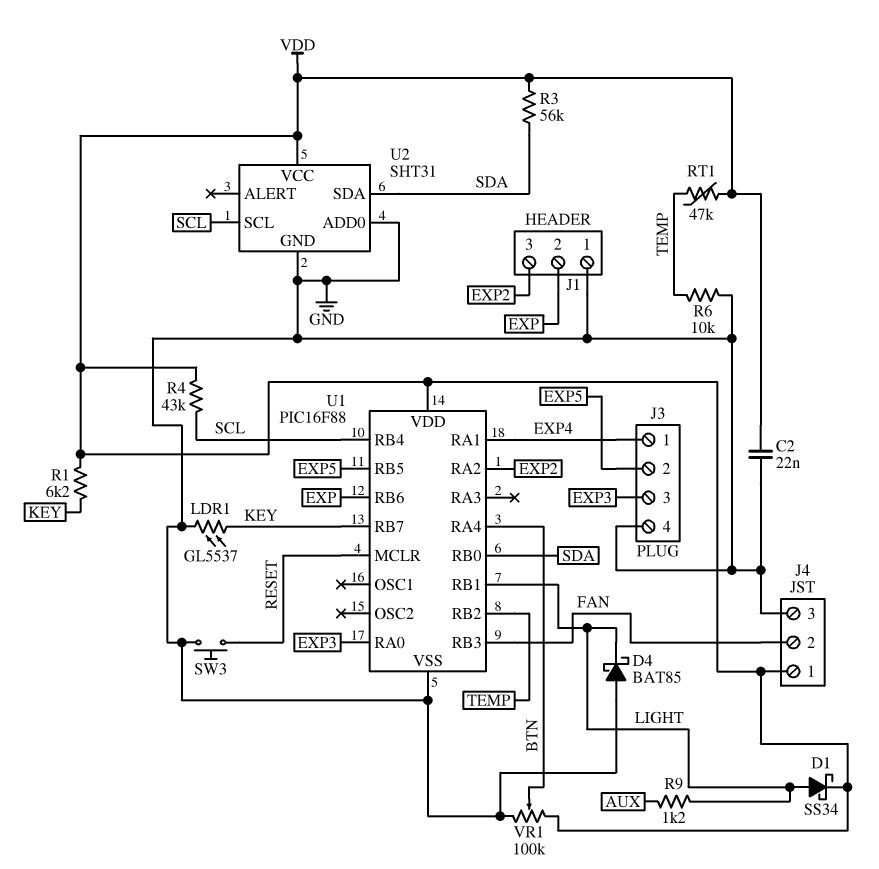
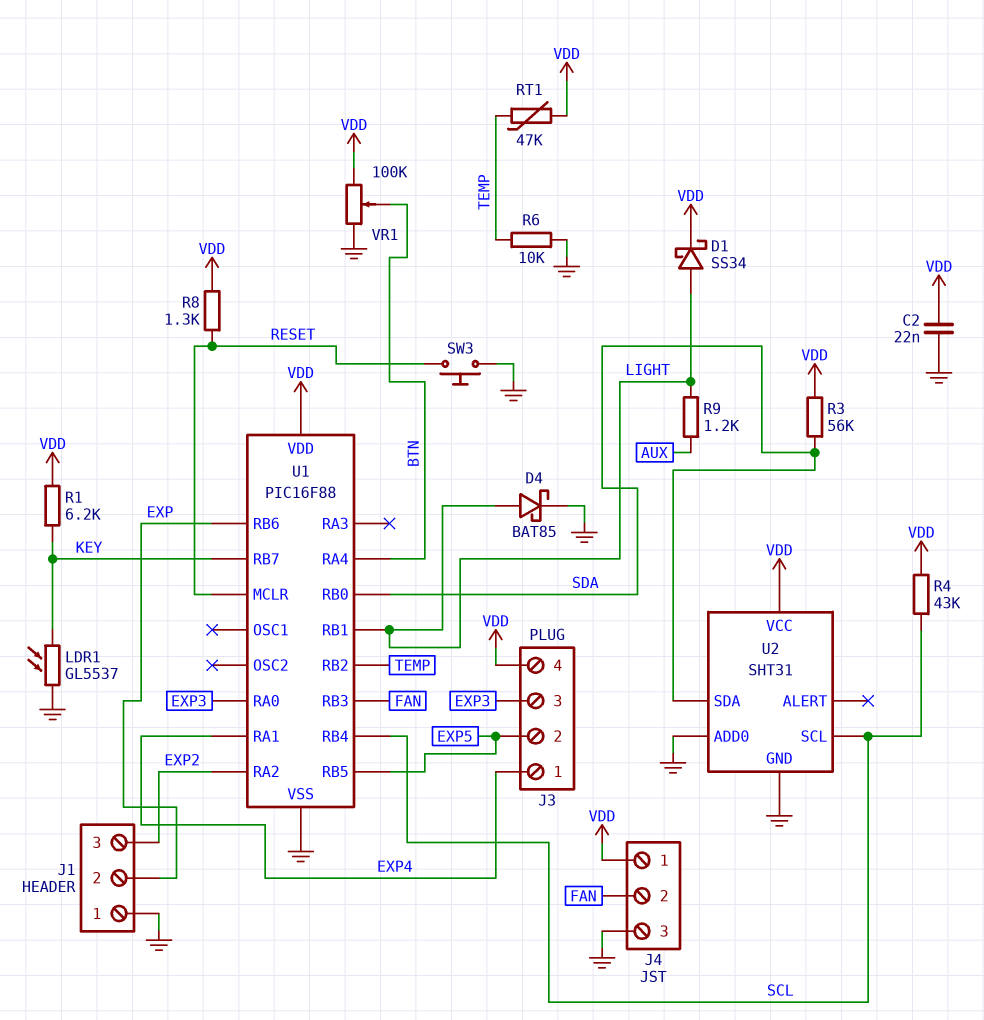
D4: schottky BAT85 (A GND, K LIGHT) -> schottky BAT85 (A LIGHT, K GND)
J3 pin 4: GND -> VDD
R8: none -> 1.3k (RESET, VDD)

